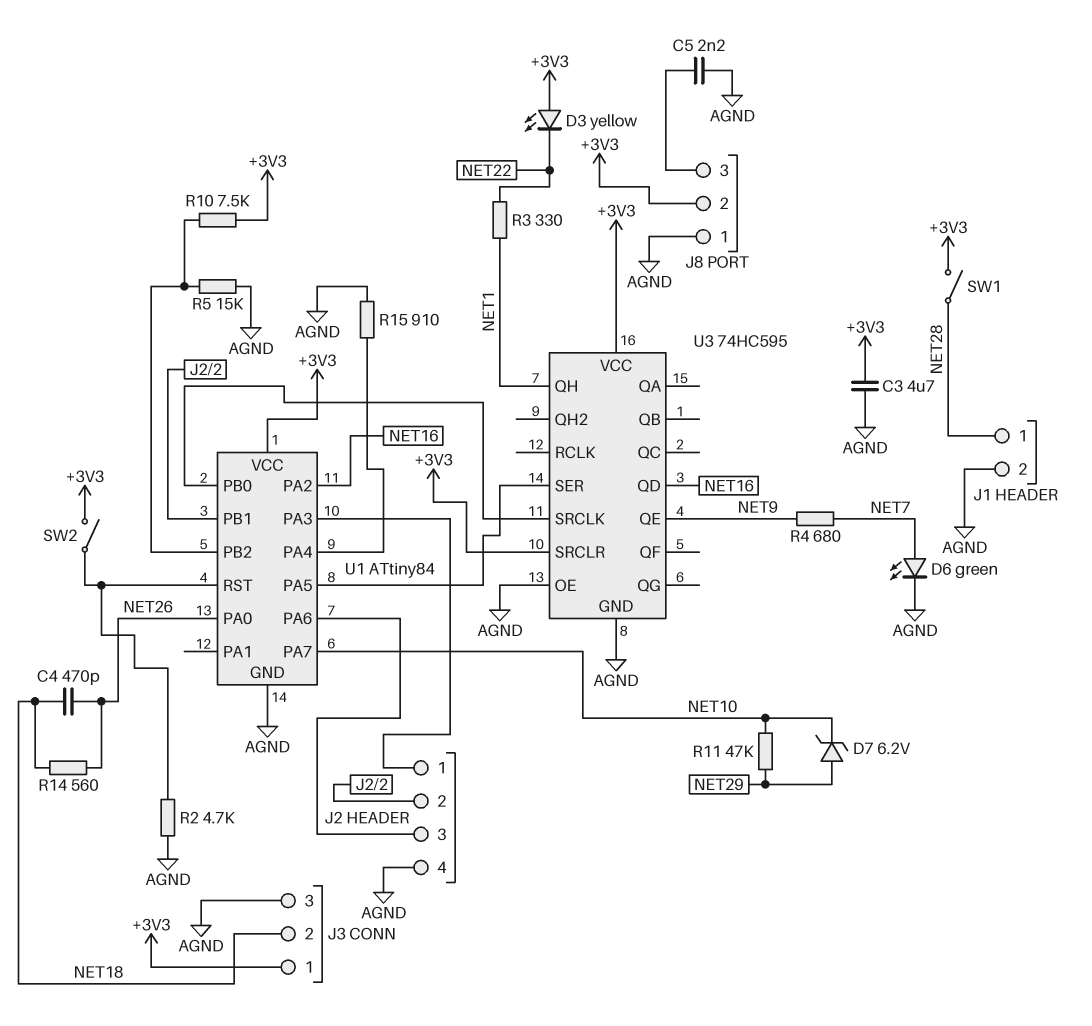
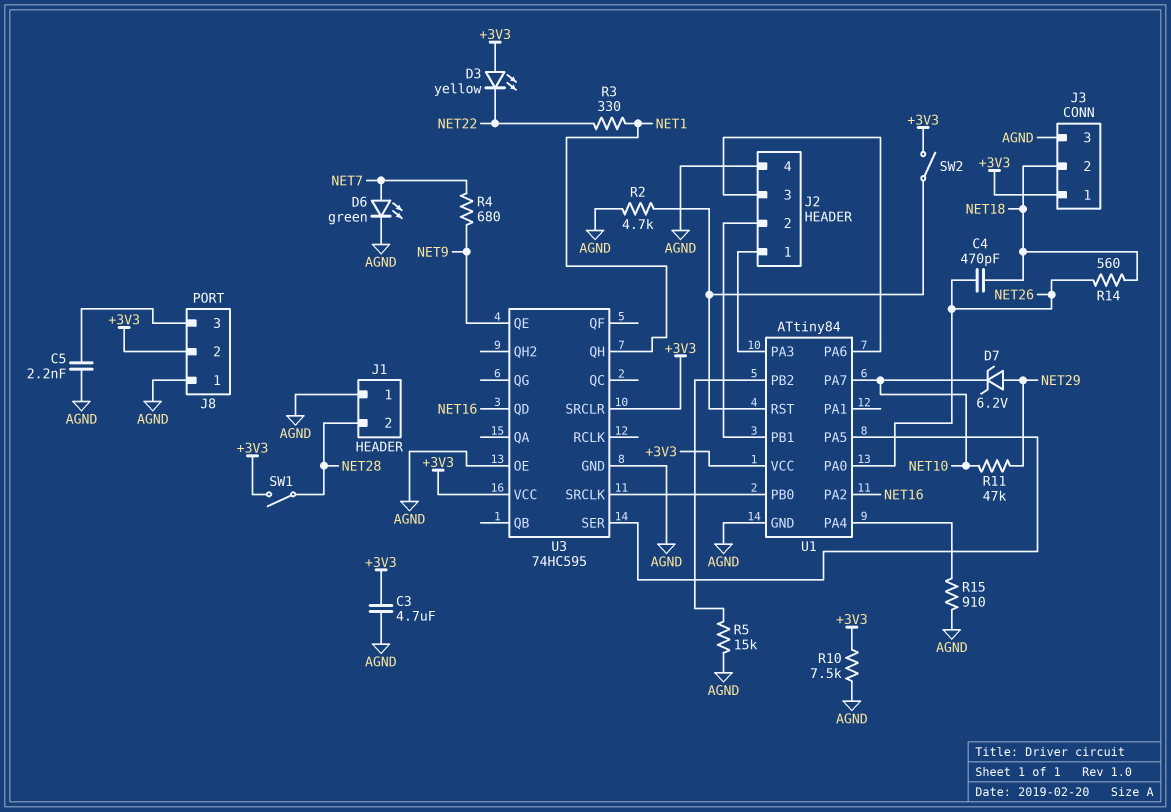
J1 pin 1: NET28 -> AGND
J1 pin 2: AGND -> NET28
R10: 7.5k (+3V3, U1/PB2) -> 7.5k (+3V3, AGND)

